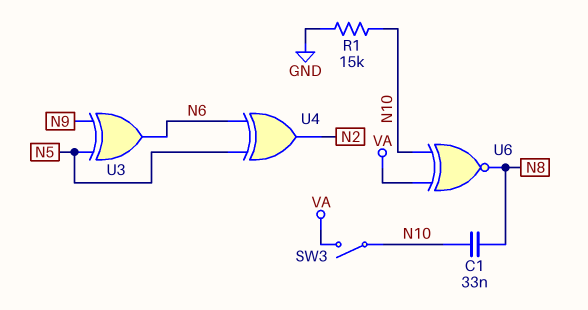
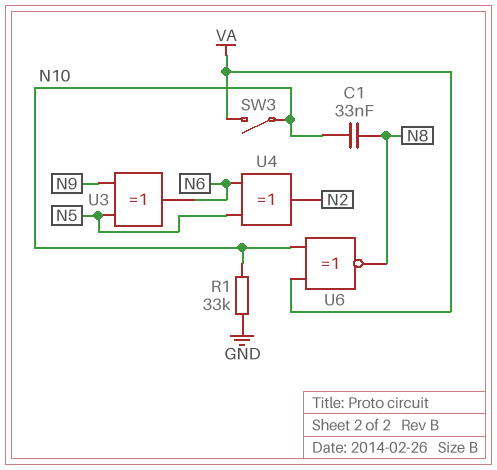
R1: 15k (GND, N10) -> 33k (GND, N10)

